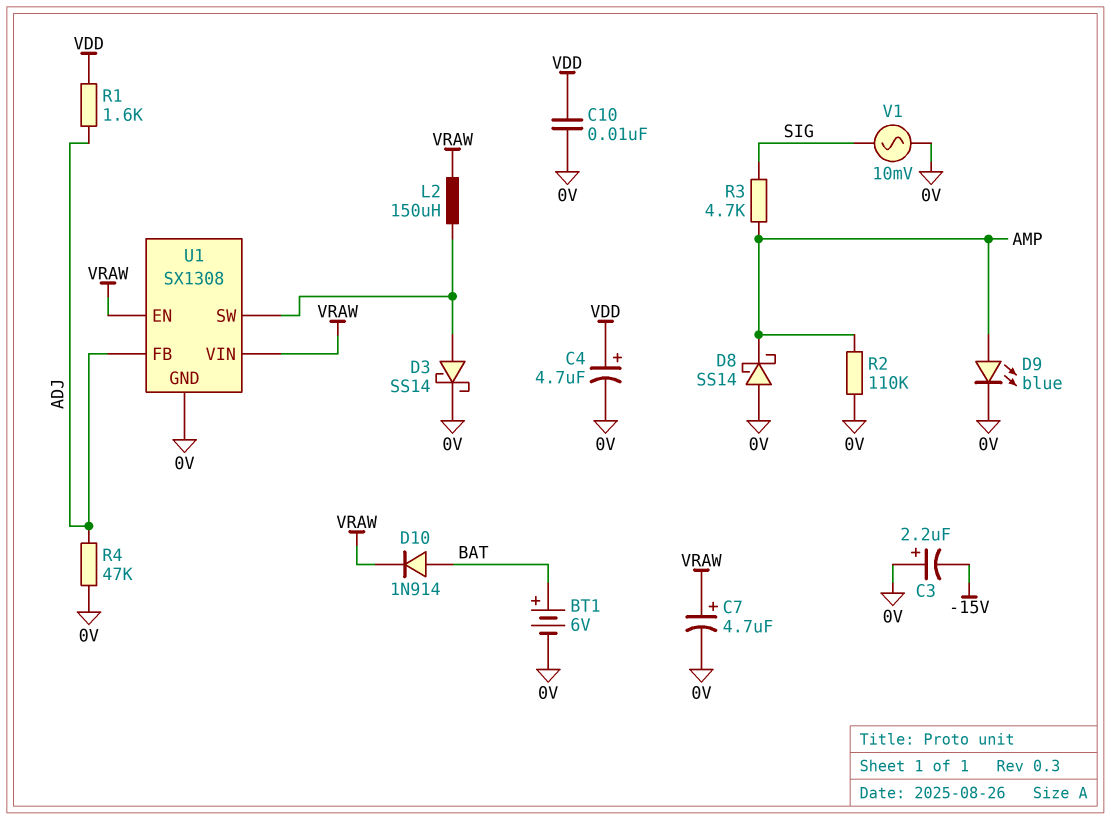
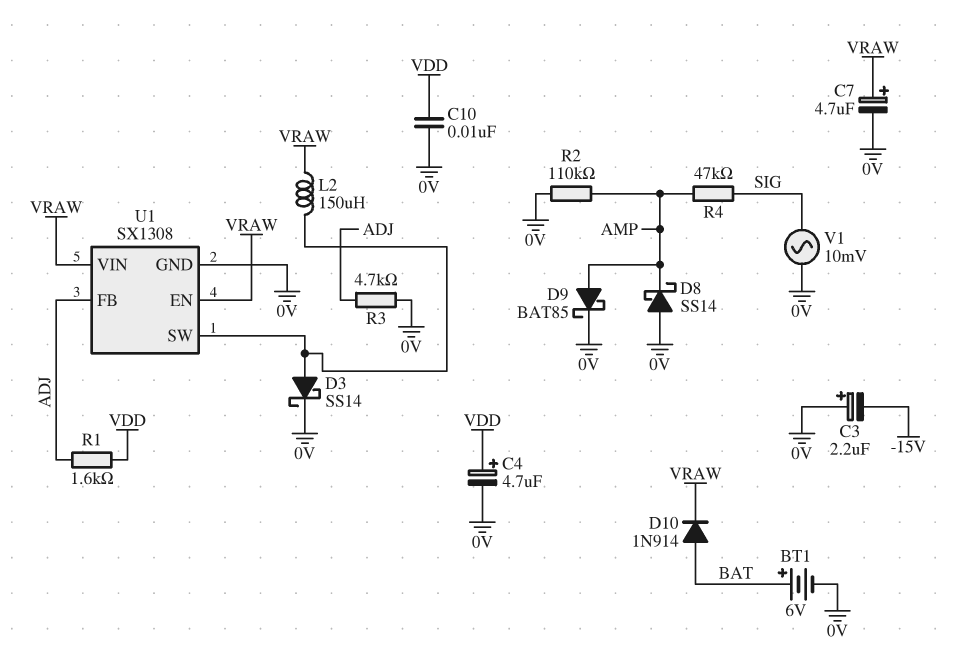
D9: LED blue (A AMP, K 0V) -> schottky BAT85 (A AMP, K 0V)
R3: 4.7k (AMP, SIG) -> 4.7k (0V, ADJ)
R4: 47k (0V, ADJ) -> 47k (AMP, SIG)

